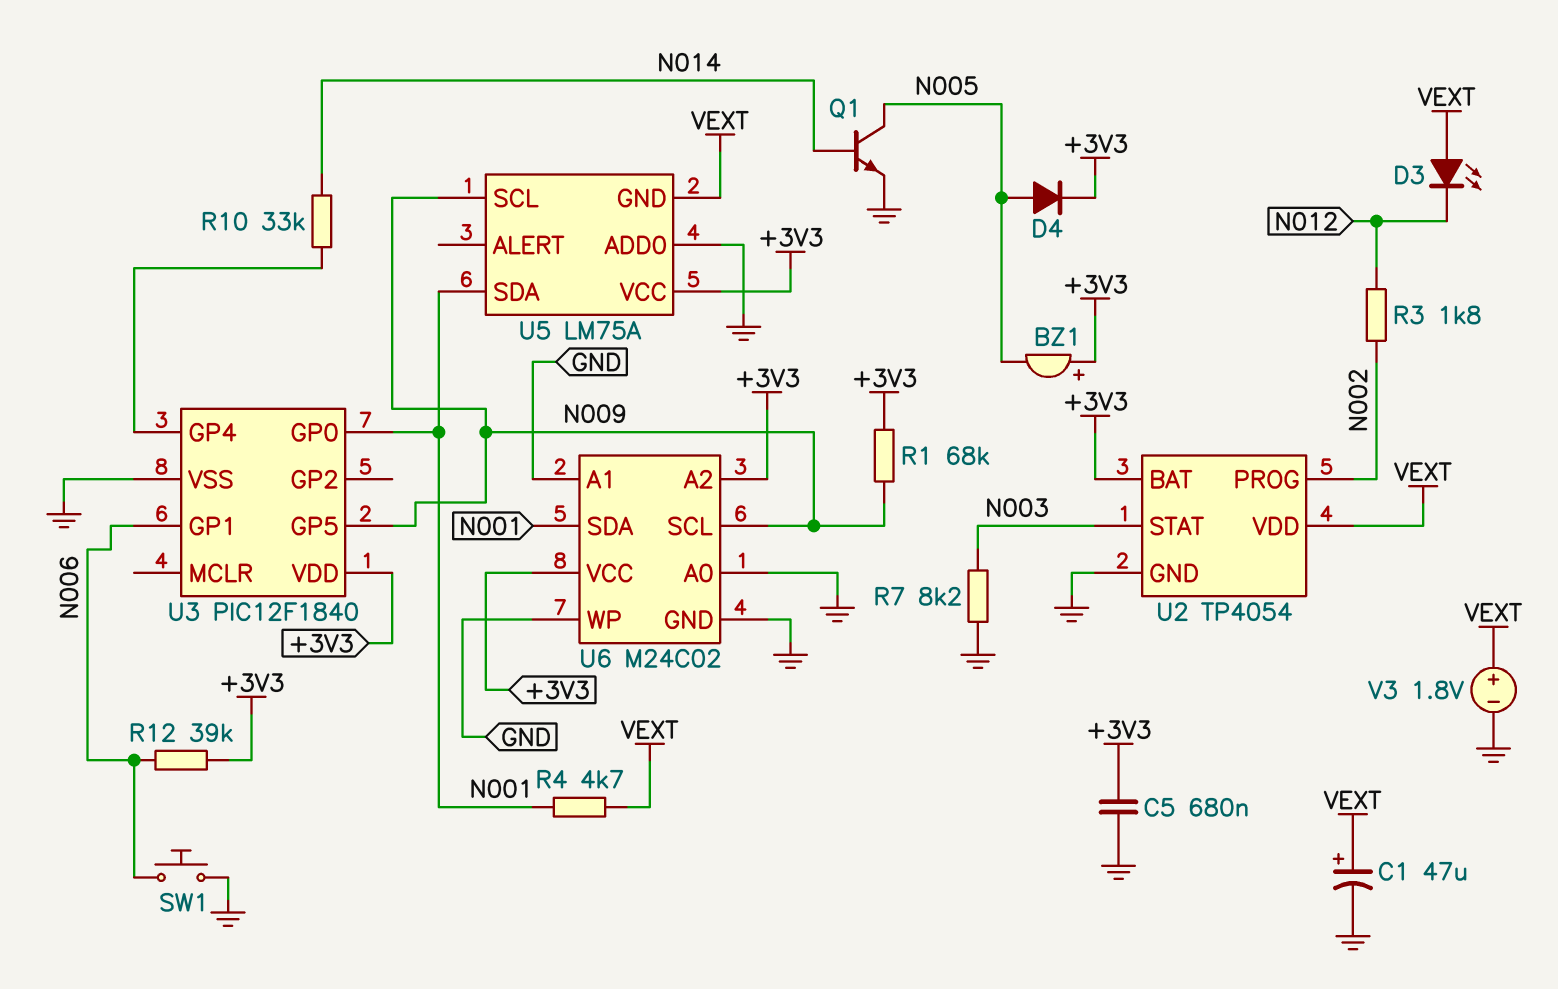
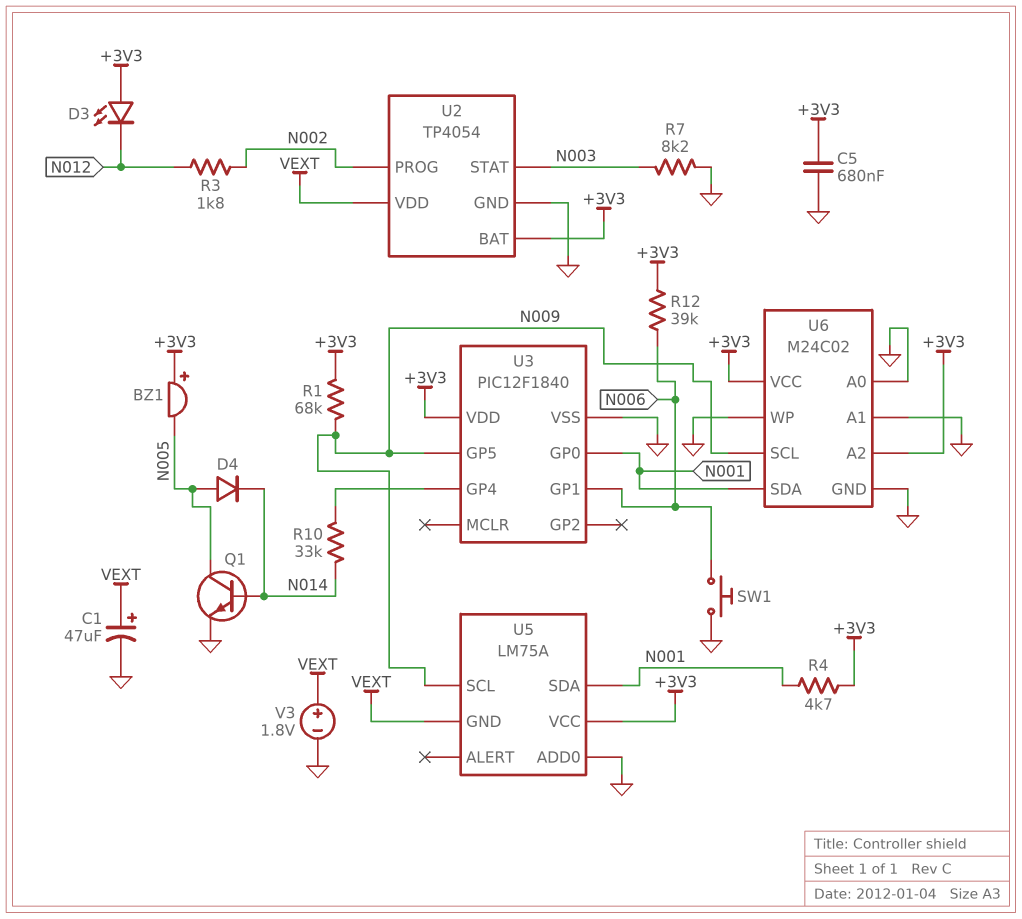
D3: LED (A VEXT, K N012) -> LED (A +3V3, K N012)
D4: diode (A N005, K +3V3) -> diode (A N005, K N014)
R4: 4.7k (N001, VEXT) -> 4.7k (+3V3, N001)

